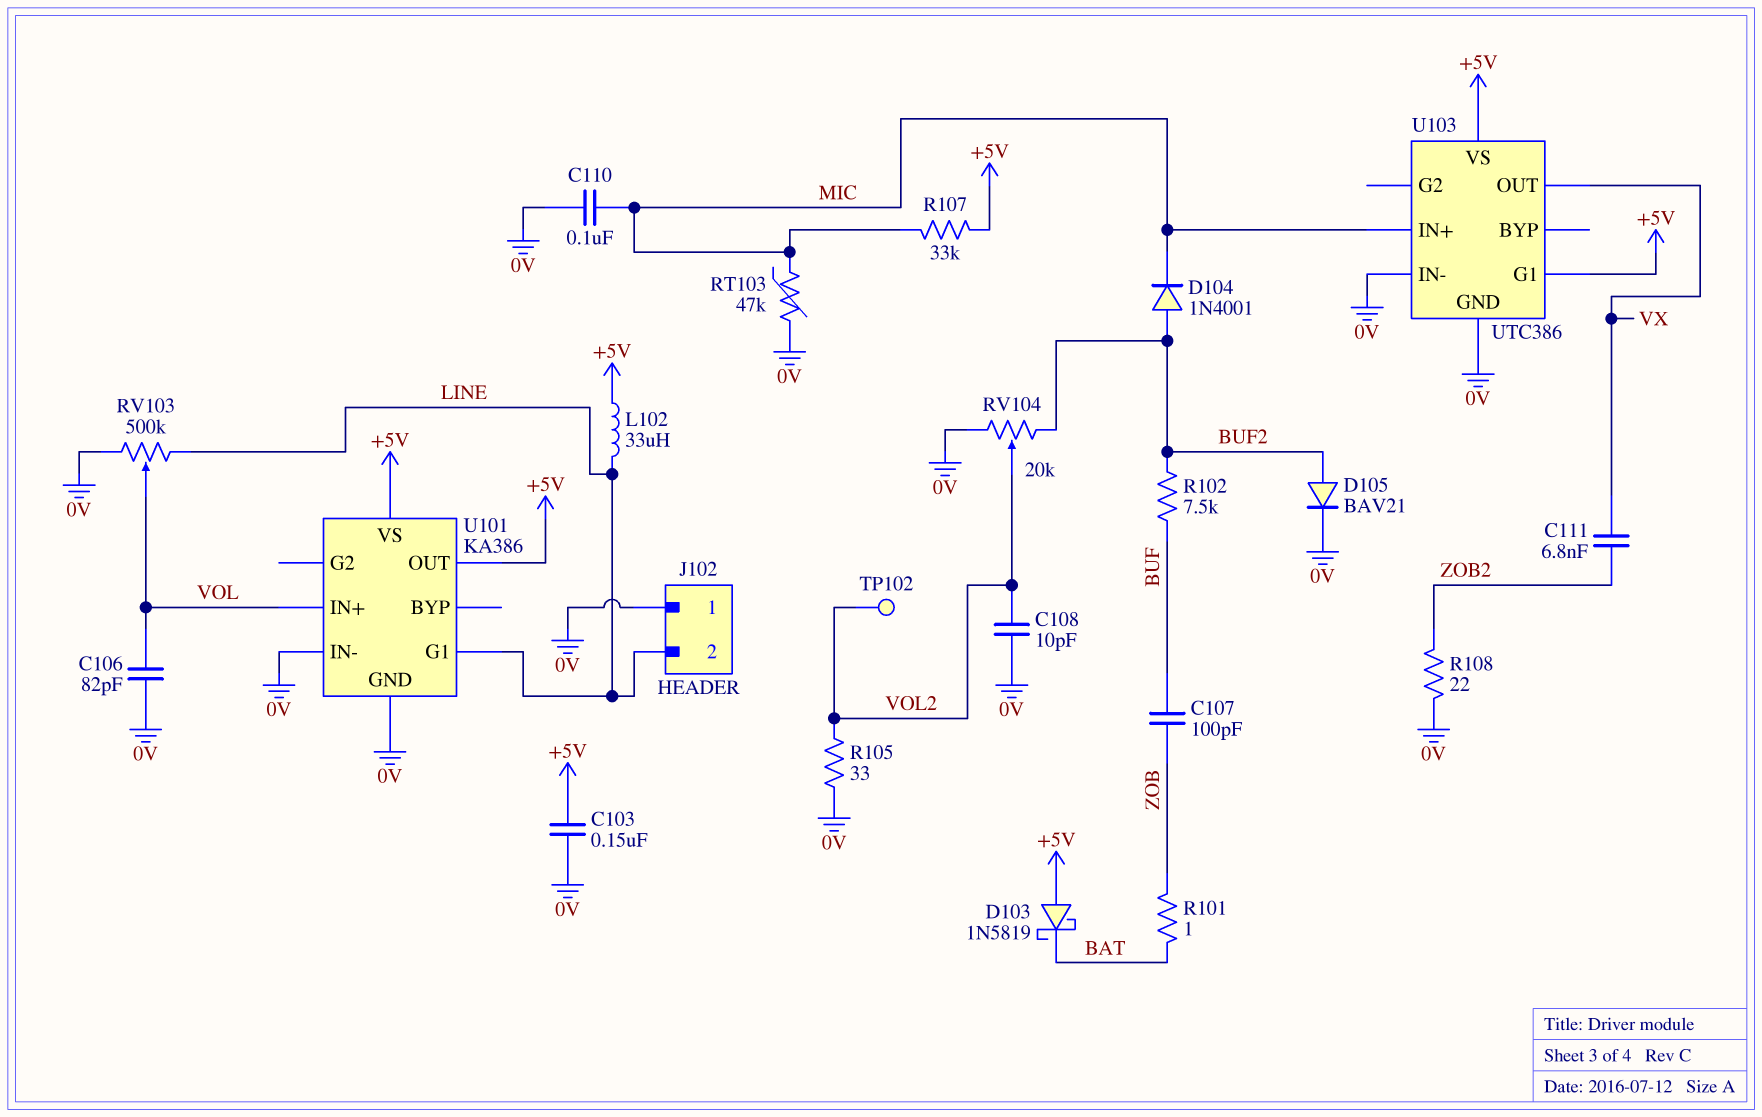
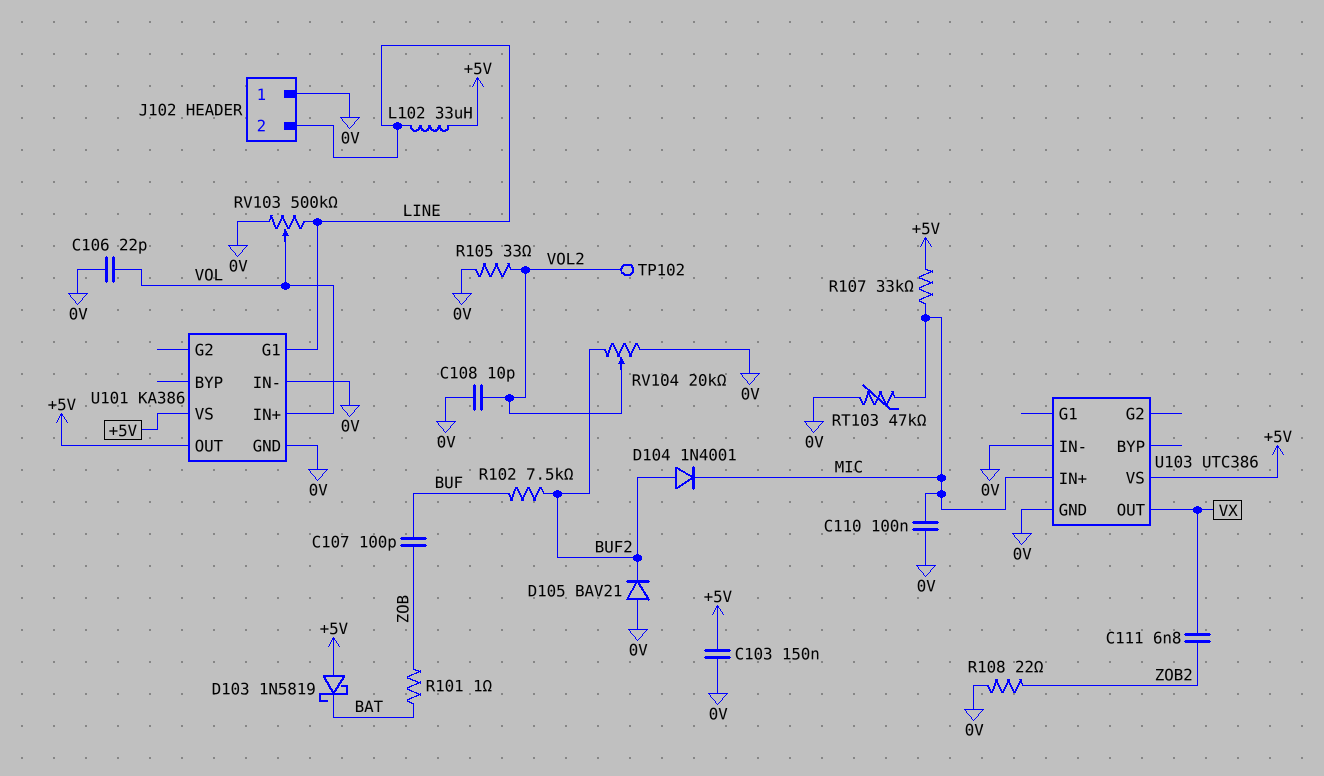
C106: 82pF (0V, VOL) -> 22pF (0V, VOL)
D105: diode BAV21 (A BUF2, K 0V) -> diode BAV21 (A 0V, K BUF2)
U103 pin G1: +5V -> none

